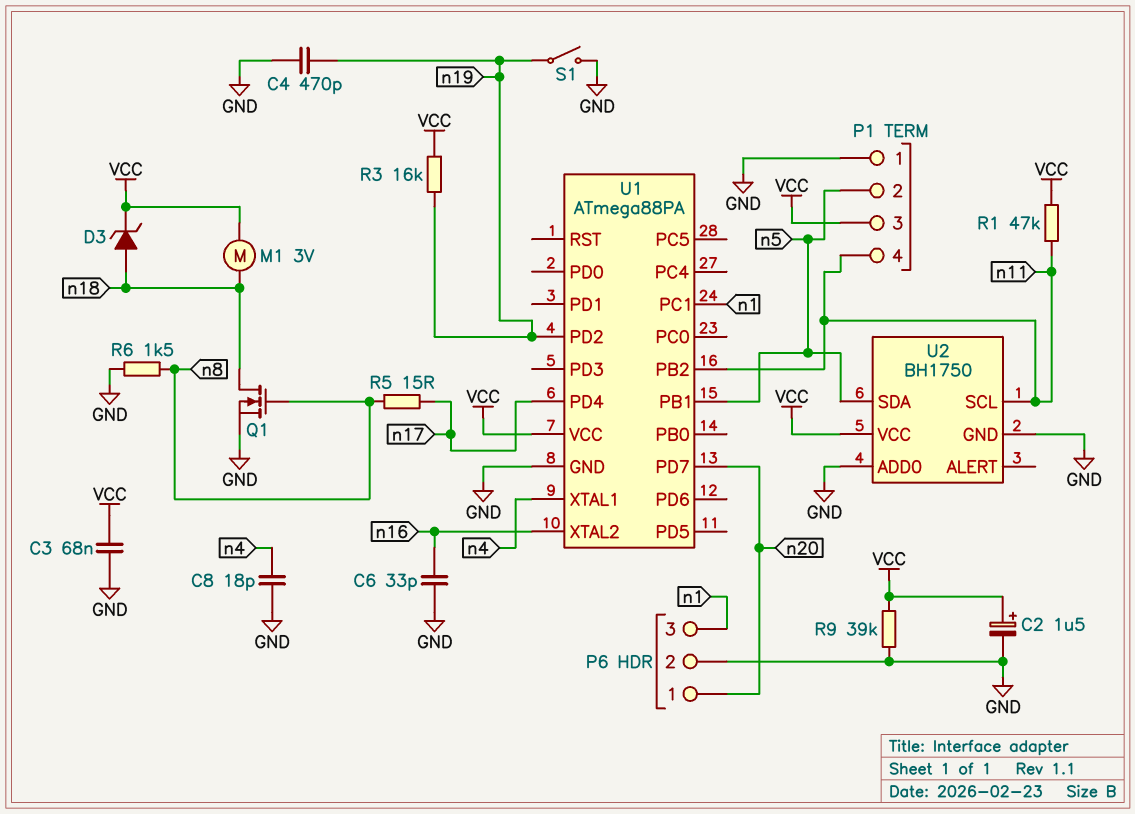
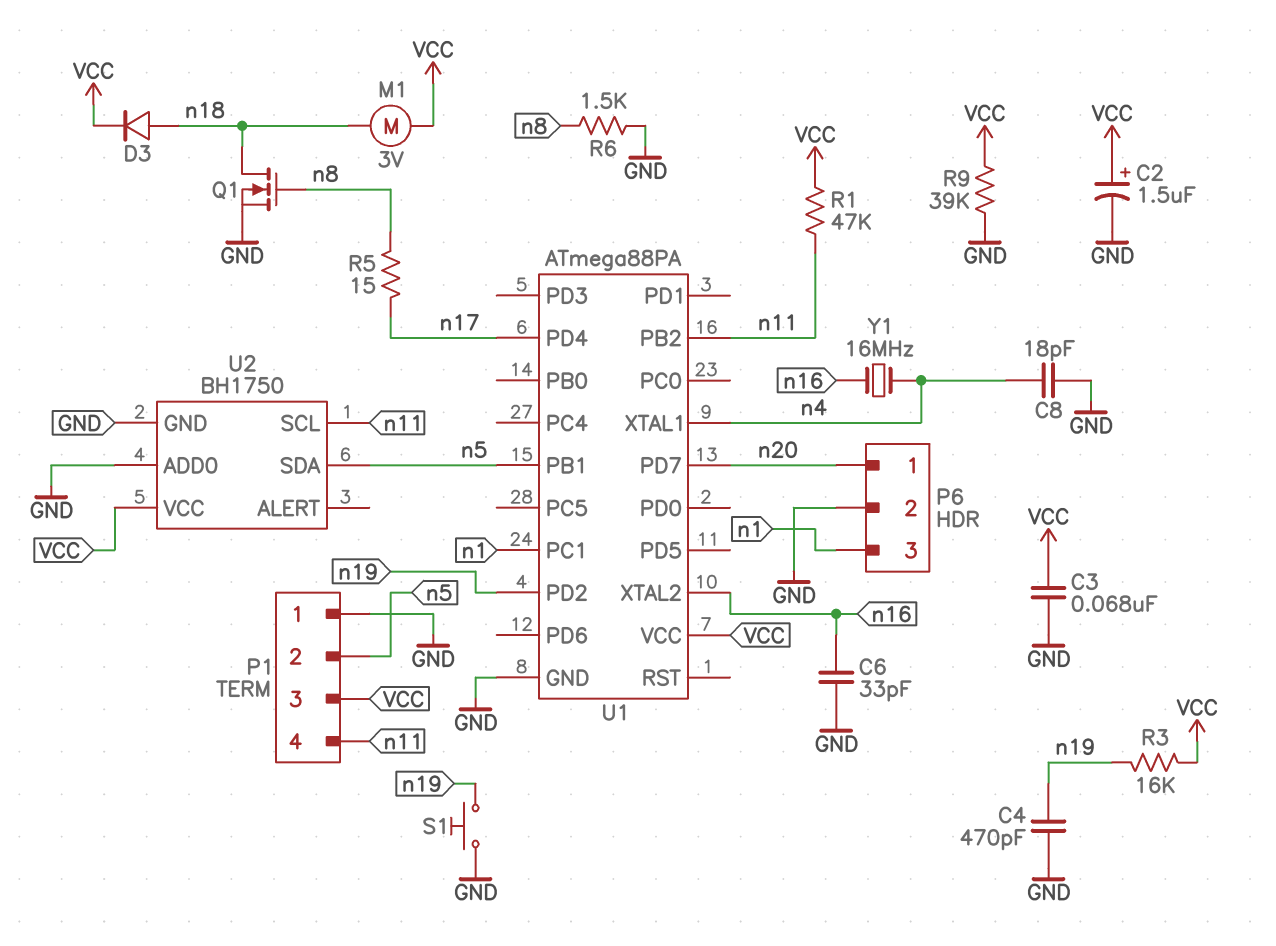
D3: zener (A n18, K VCC) -> diode (A n18, K VCC)
S1: switch (GND, n19) -> button (GND, n19)
Y1: none -> 16MHz (n4, n16)

